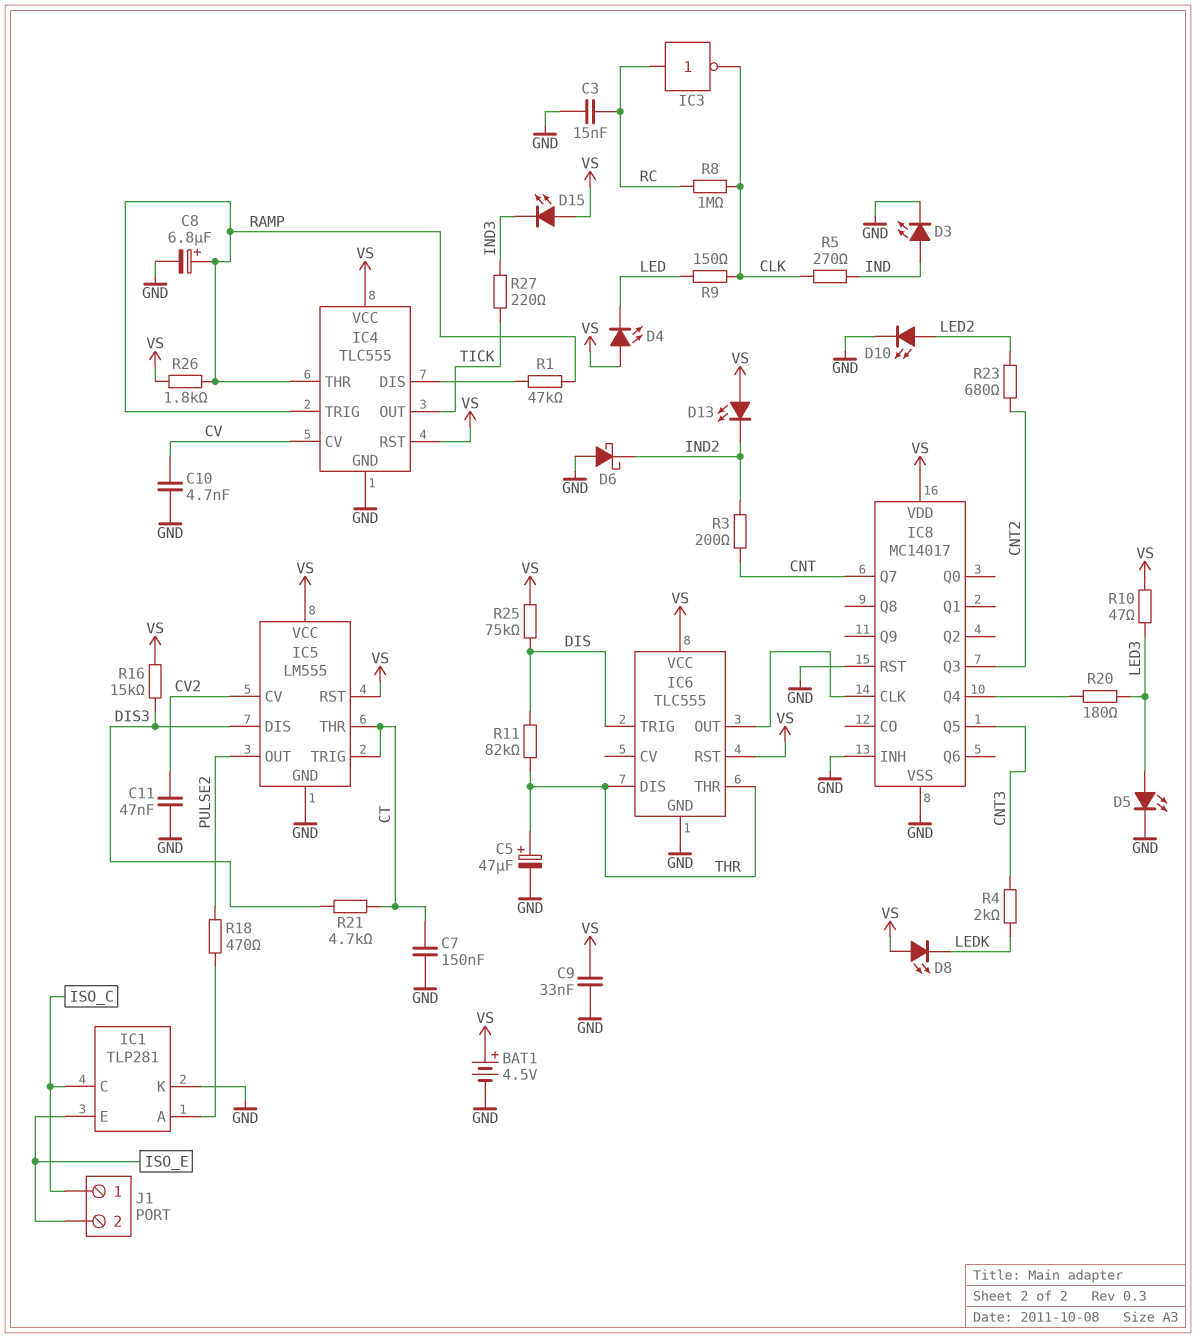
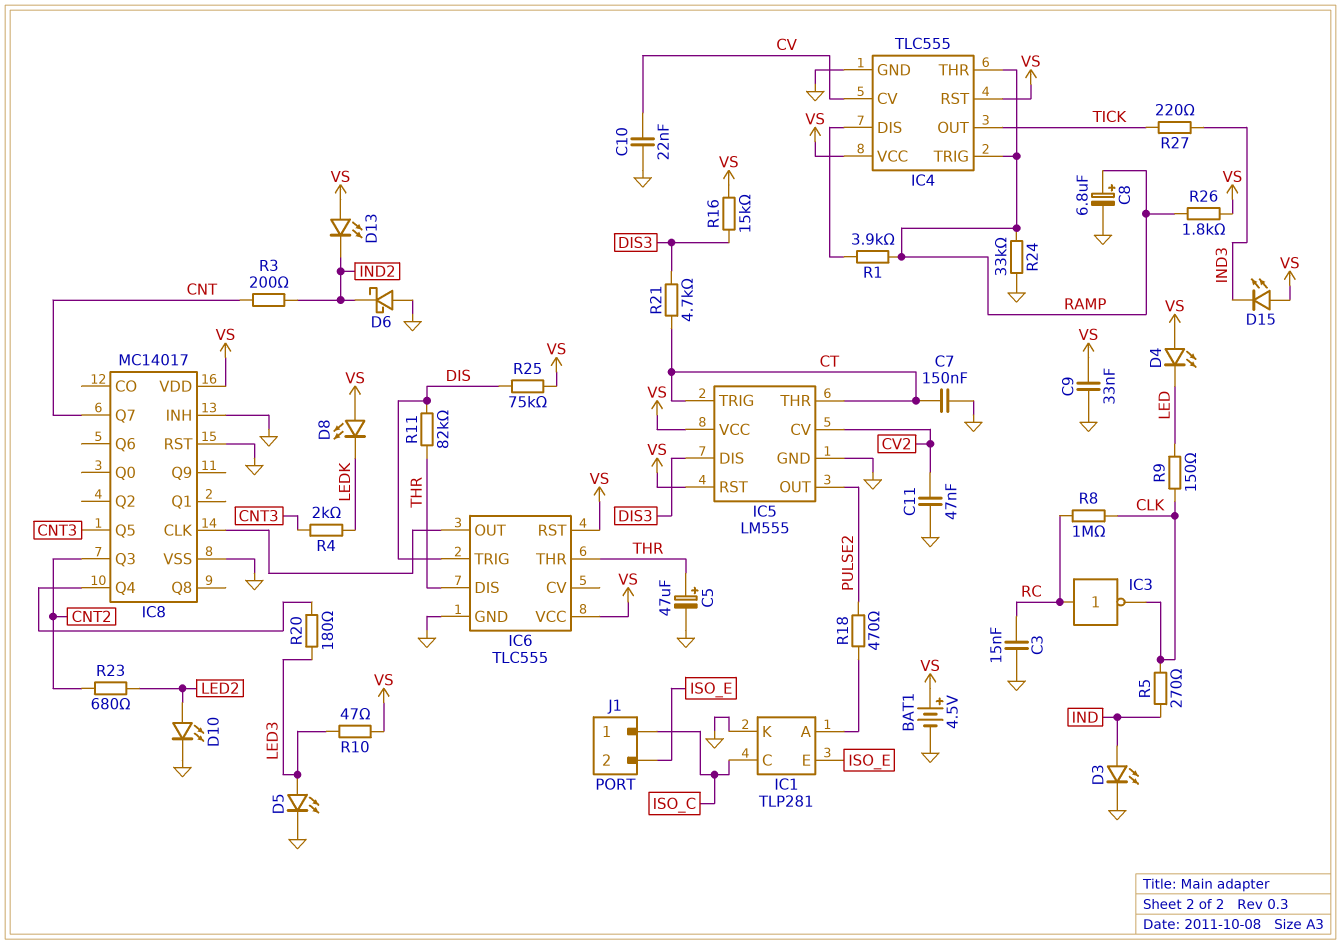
C10: 4.7nF (CV, GND) -> 22nF (CV, GND)
R1: 47k (IC4/DIS, RAMP) -> 3.9k (IC4/DIS, RAMP)
R24: none -> 33k (GND, RAMP)

